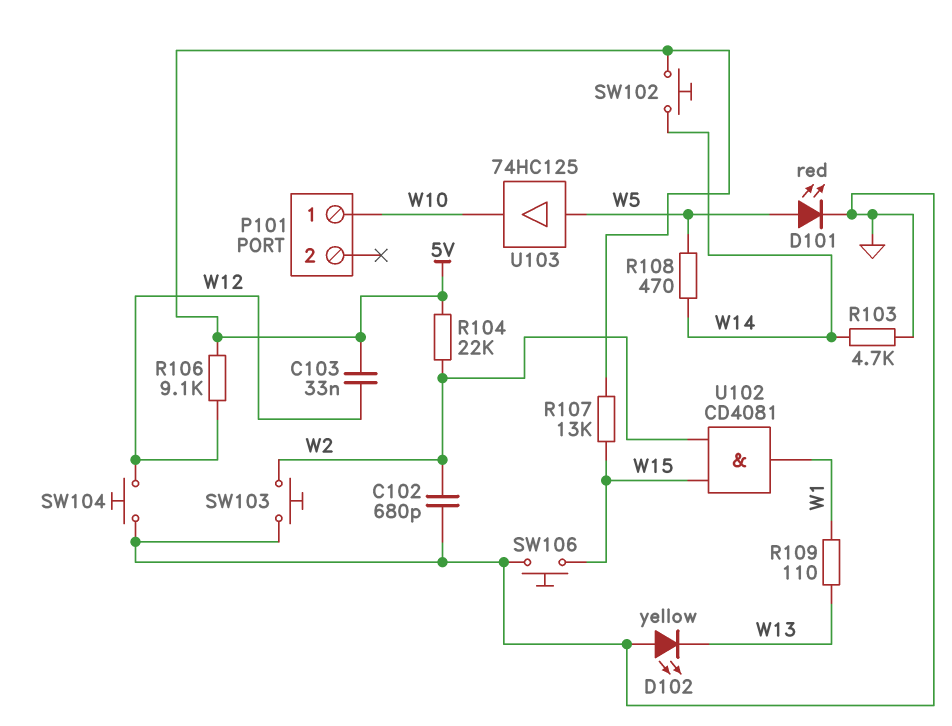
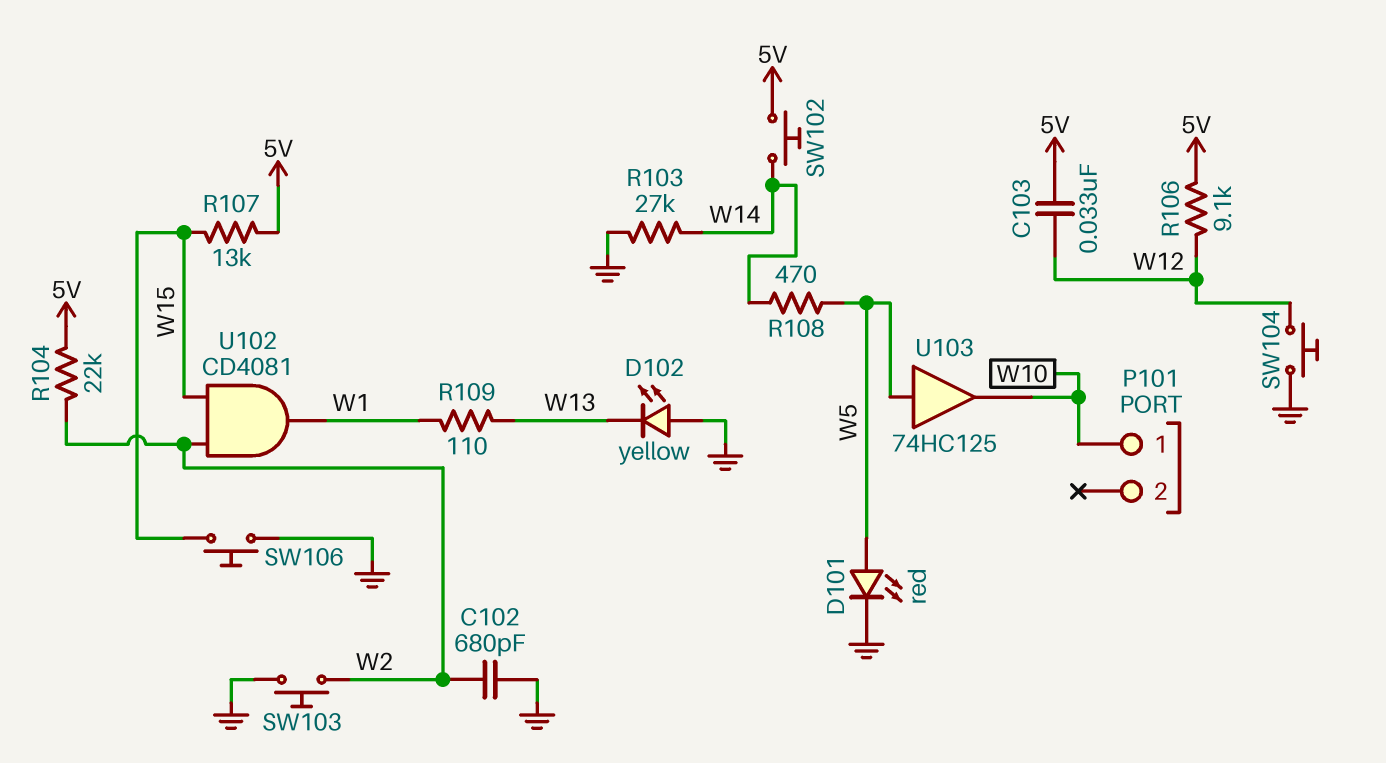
R103: 4.7k (GND, W14) -> 27k (GND, W14)

